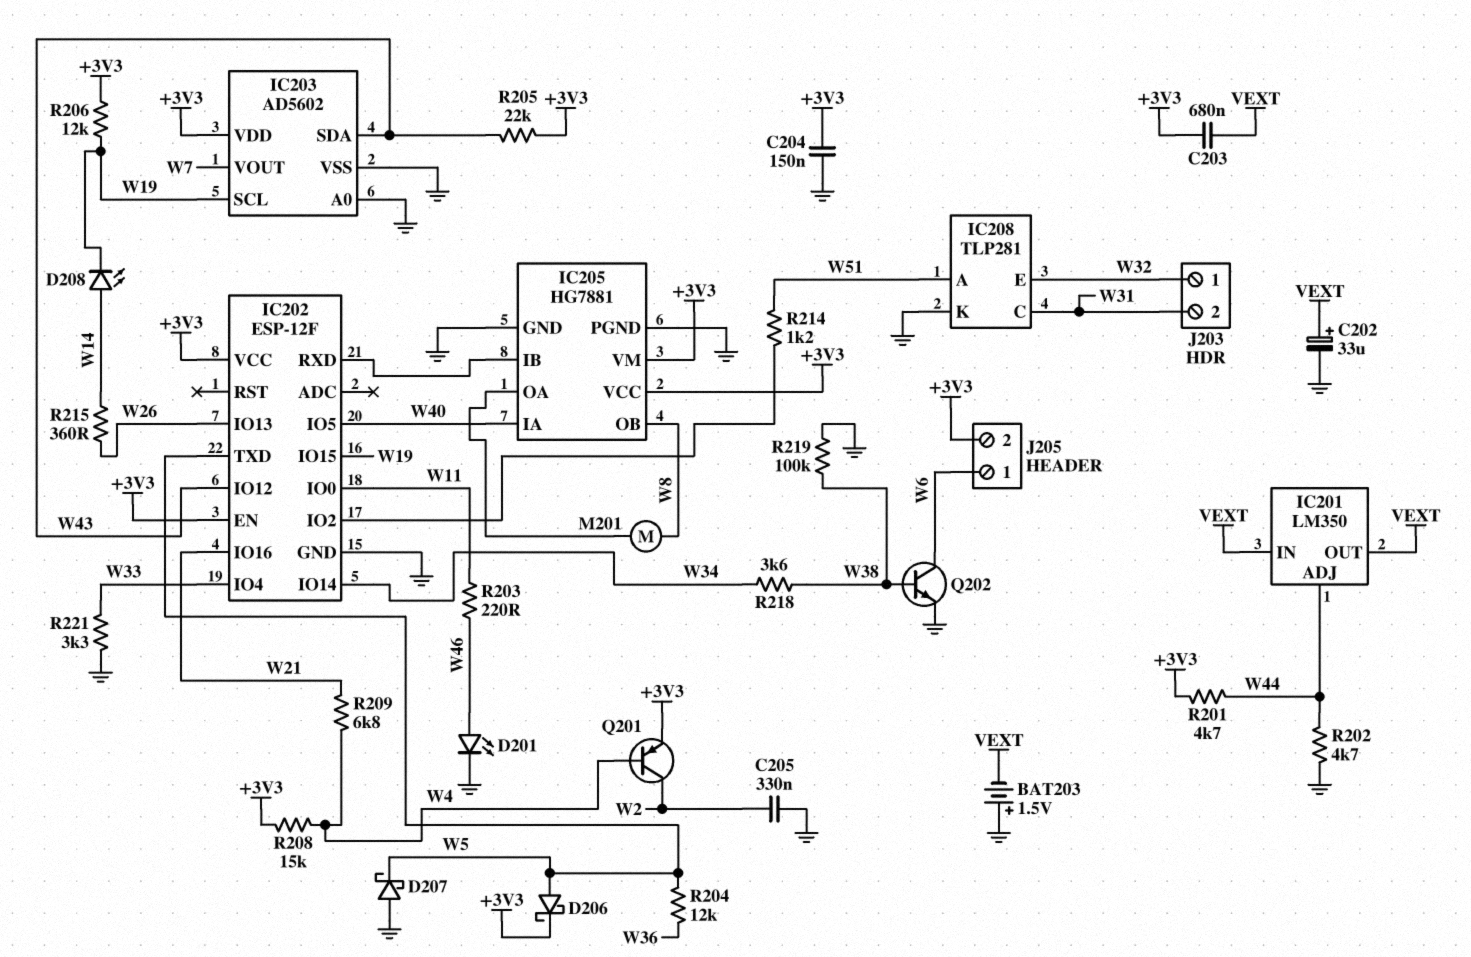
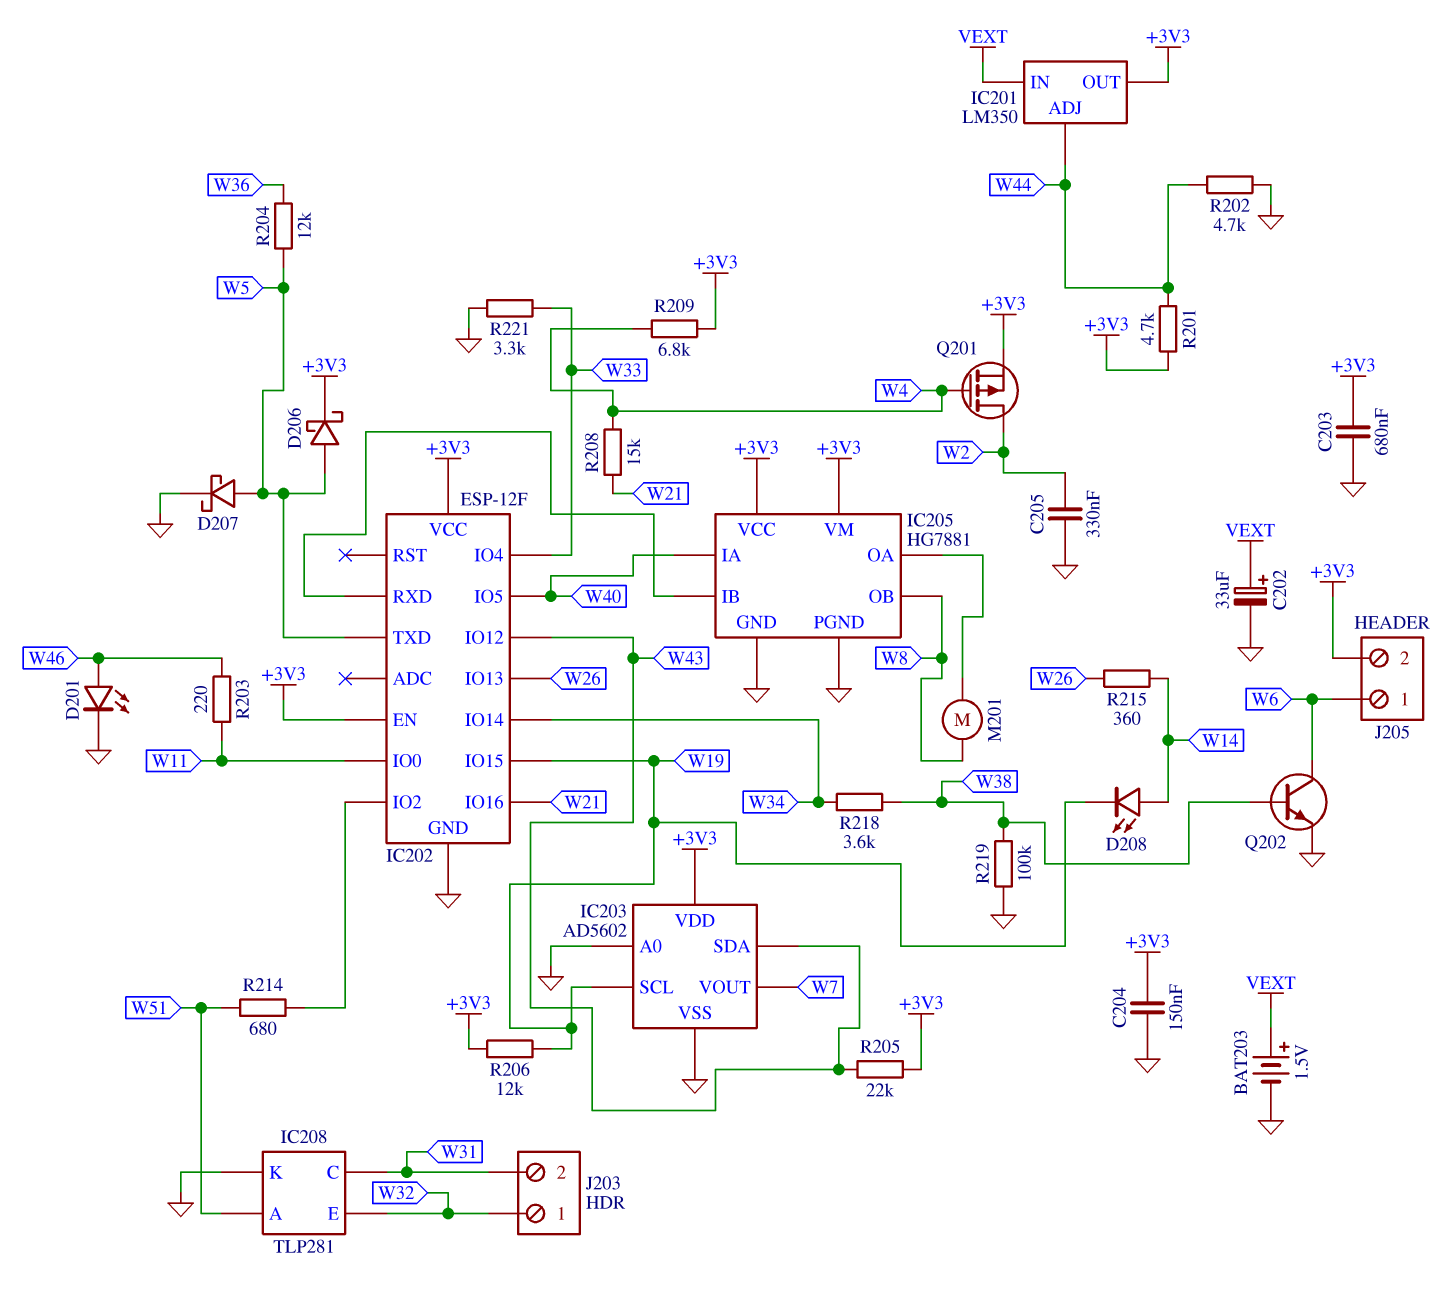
BAT203: 1.5V (plus GND, minus VEXT) -> 1.5V (plus VEXT, minus GND)
C203: 680nF (+3V3, VEXT) -> 680nF (+3V3, GND)
D207: schottky (A GND, K W5) -> schottky (A W5, K GND)
IC201 pin OUT: VEXT -> +3V3
Q201: PNP (B W4, C W2, E +3V3) -> PMOS (G W4, D W2, S +3V3)
R208: 15k (+3V3, W4) -> 15k (W4, W21)
R209: 6.8k (W4, W21) -> 6.8k (+3V3, W4)
R214: 1.2k (IC202/IO2, W51) -> 680 (IC202/IO2, W51)

